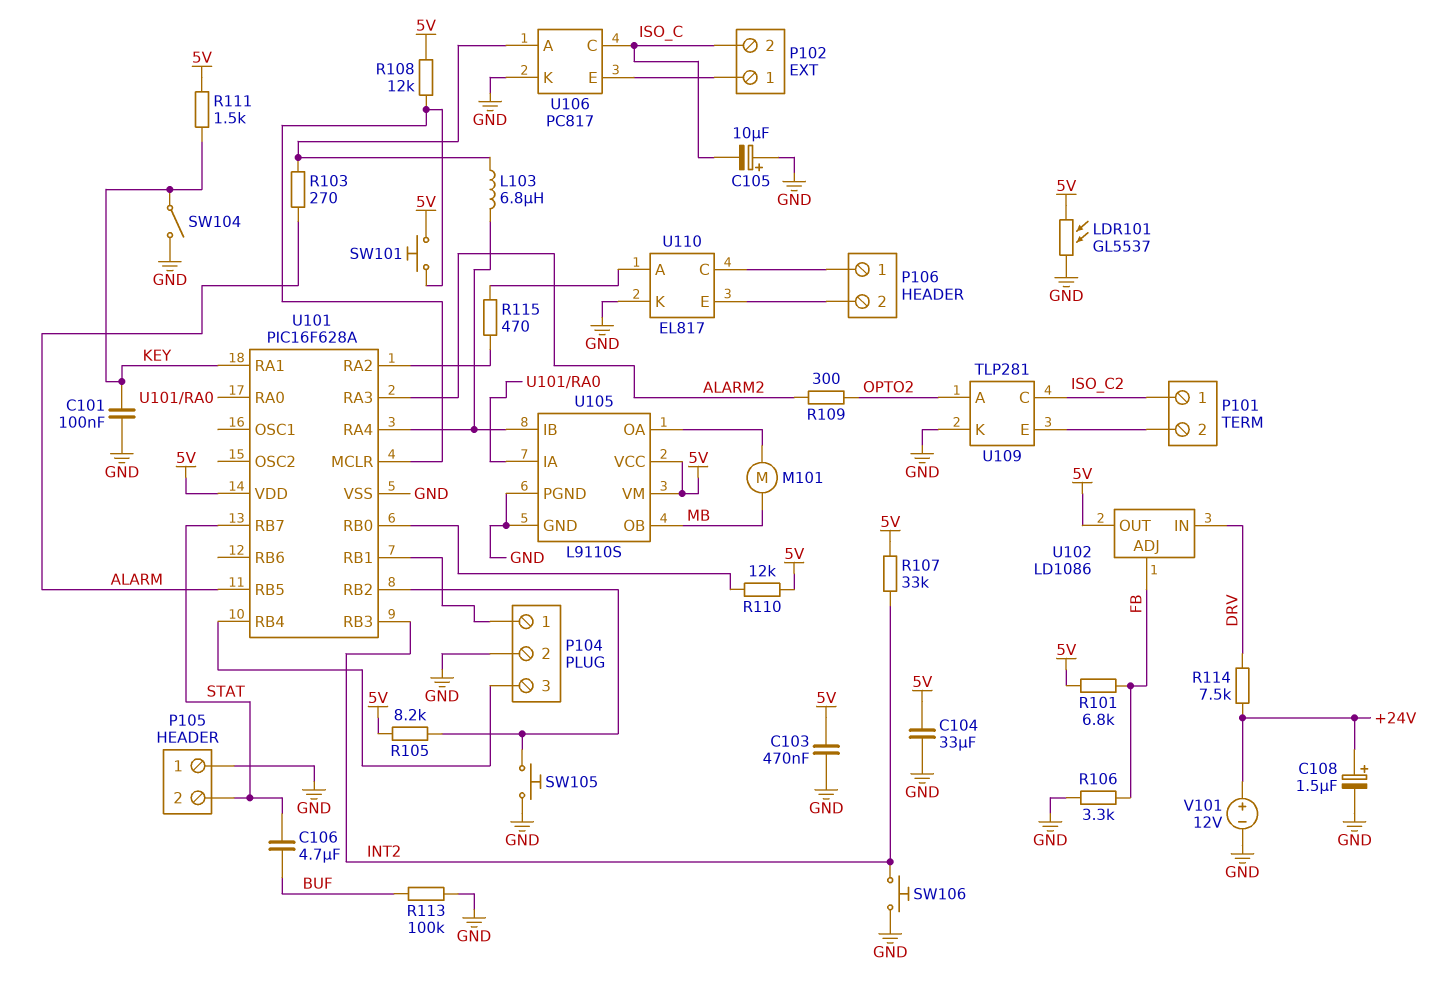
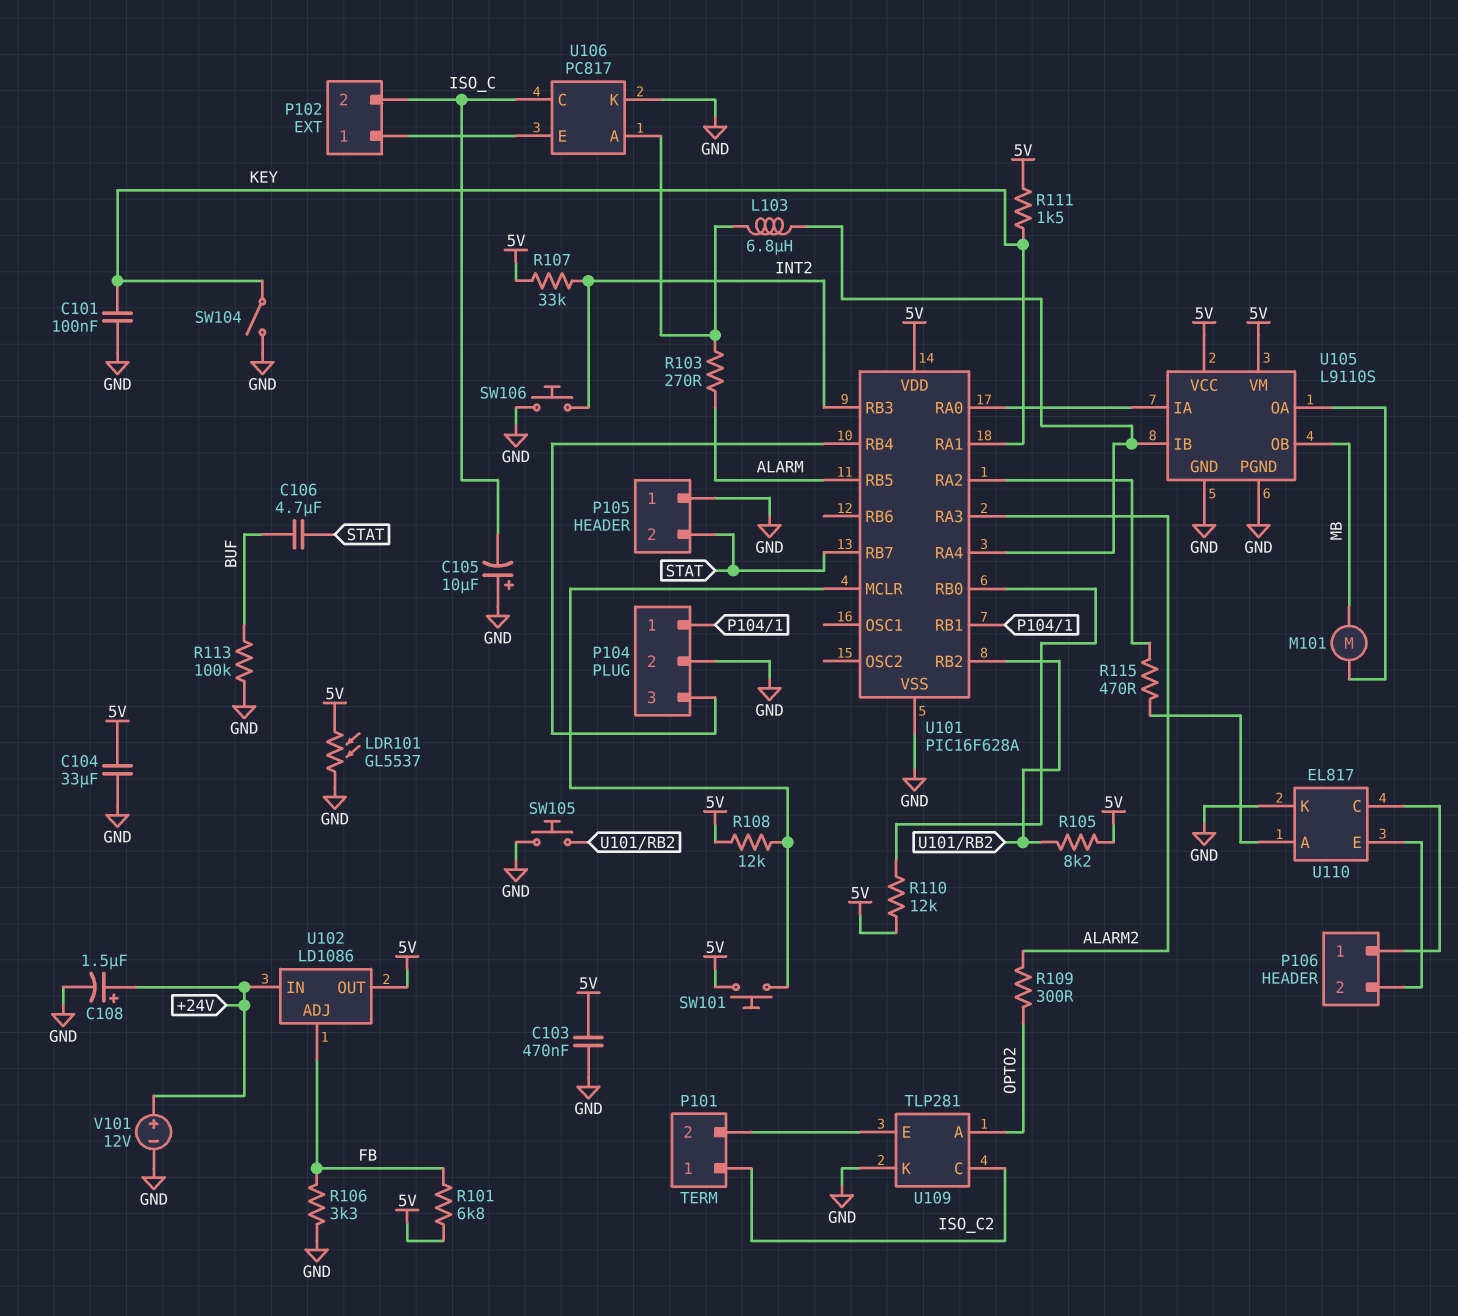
R114: 7.5k (+24V, DRV) -> none
U102 pin IN: DRV -> +24V

